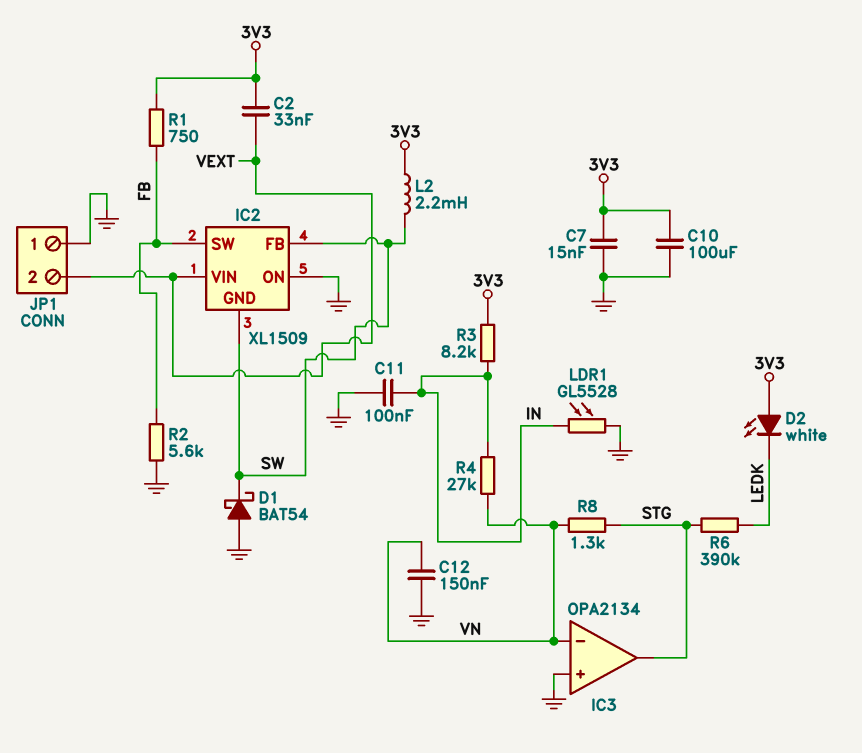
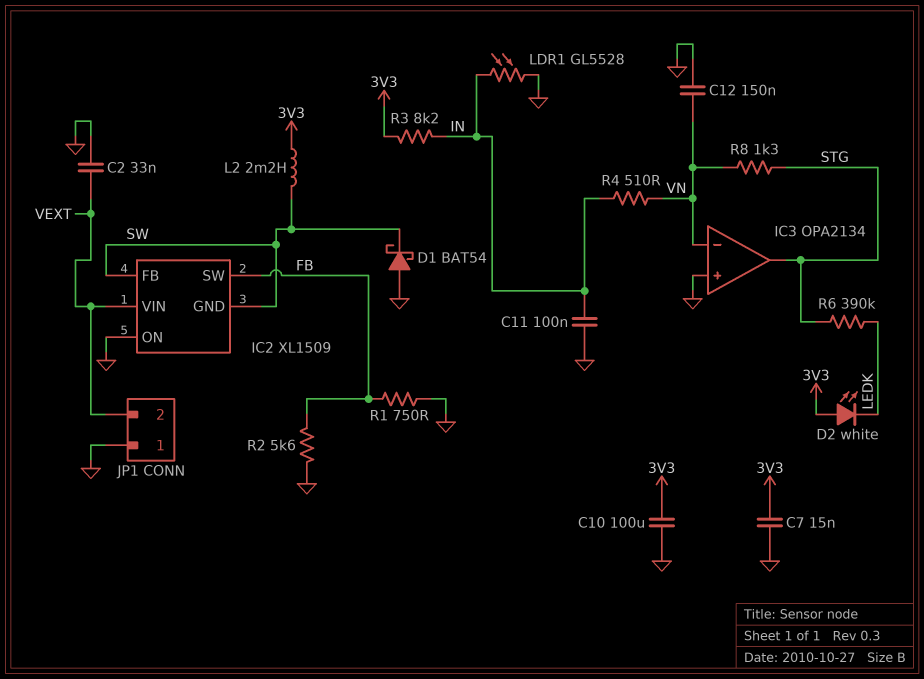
C2: 33nF (3V3, VEXT) -> 33nF (GND, VEXT)
R1: 750 (3V3, FB) -> 750 (FB, GND)
R4: 27k (IN, VN) -> 510 (IN, VN)

